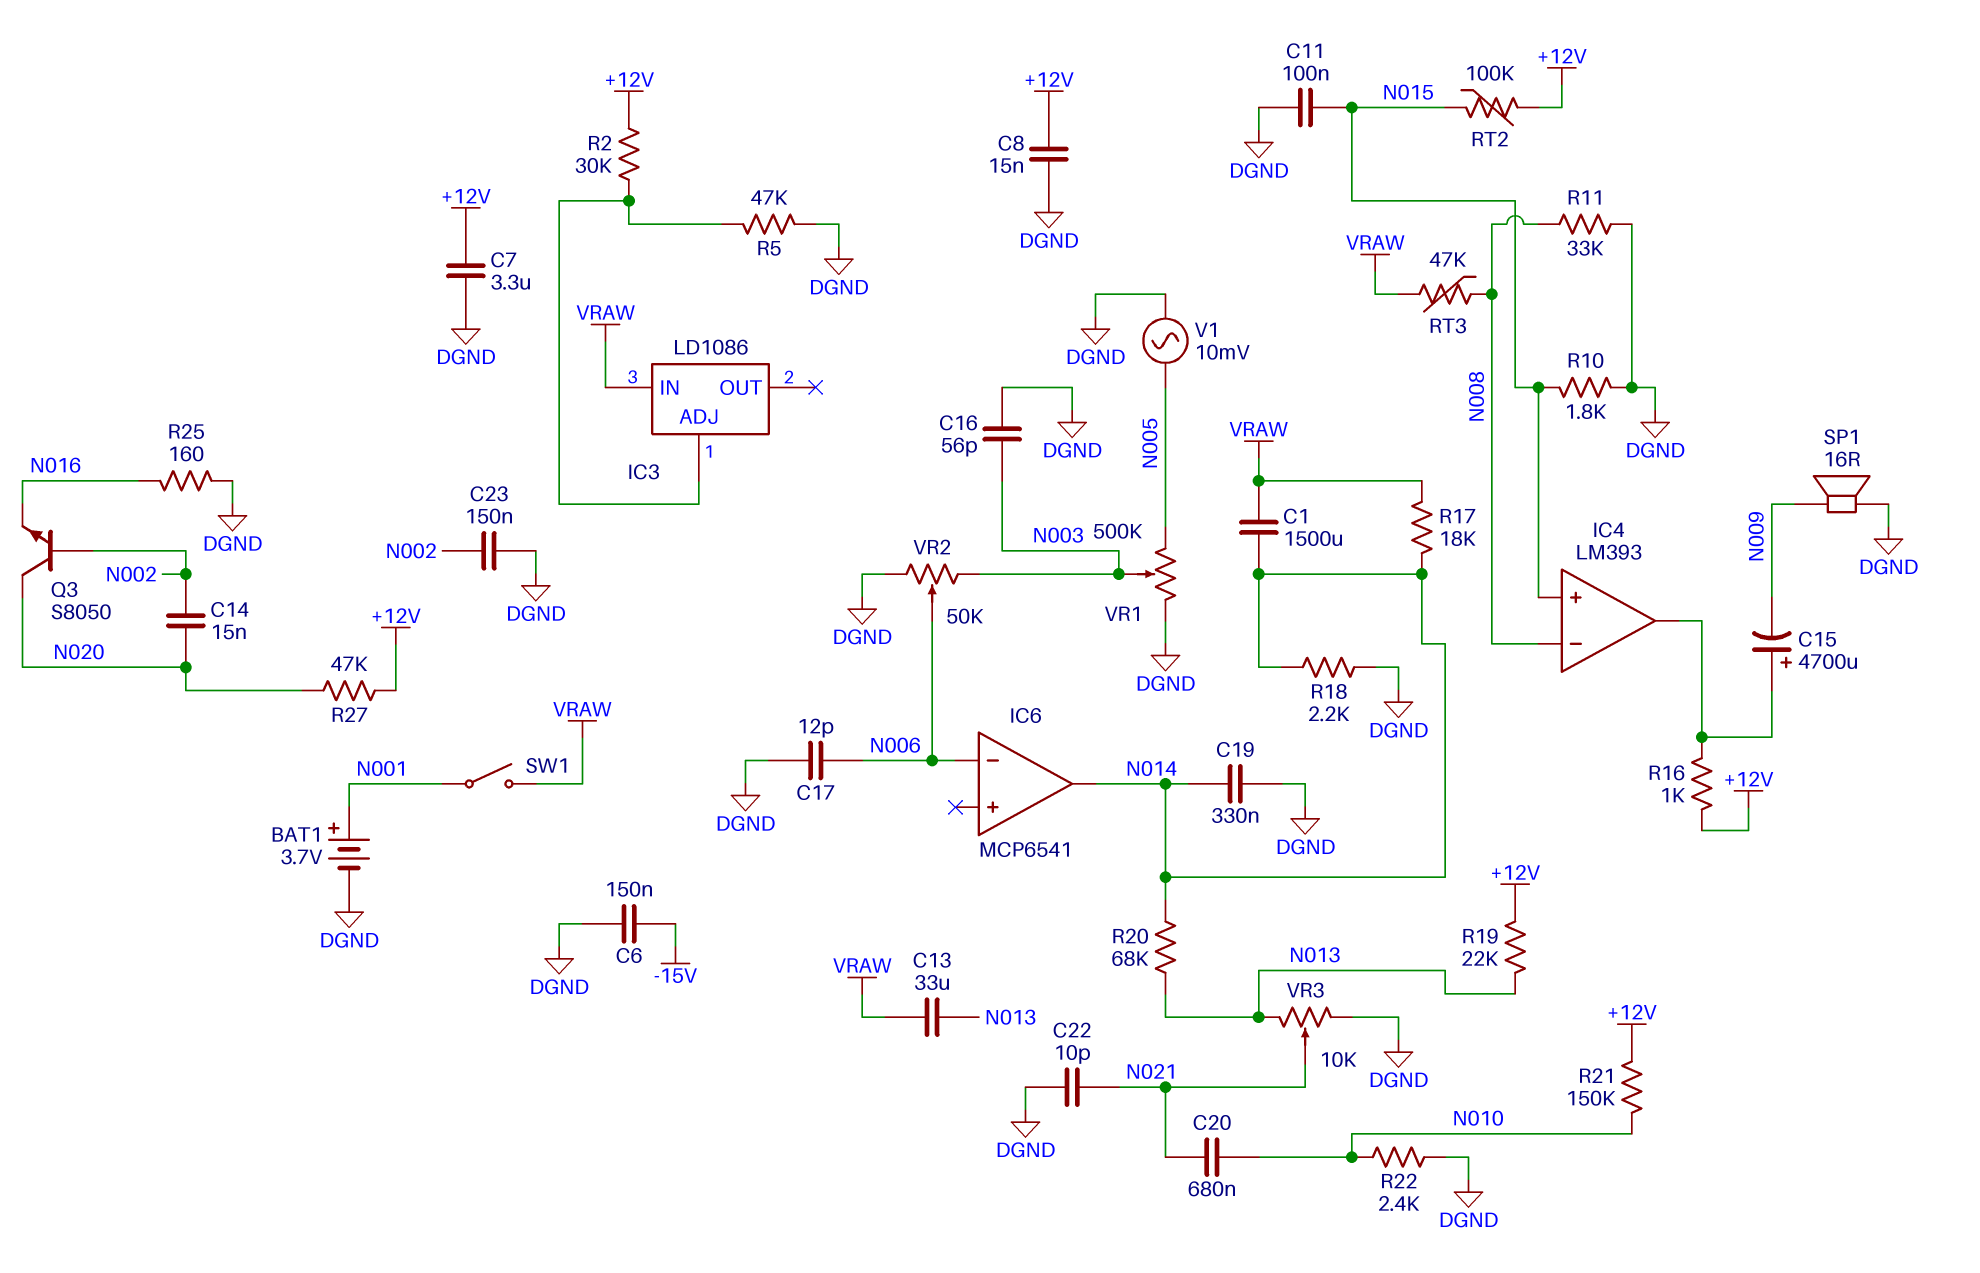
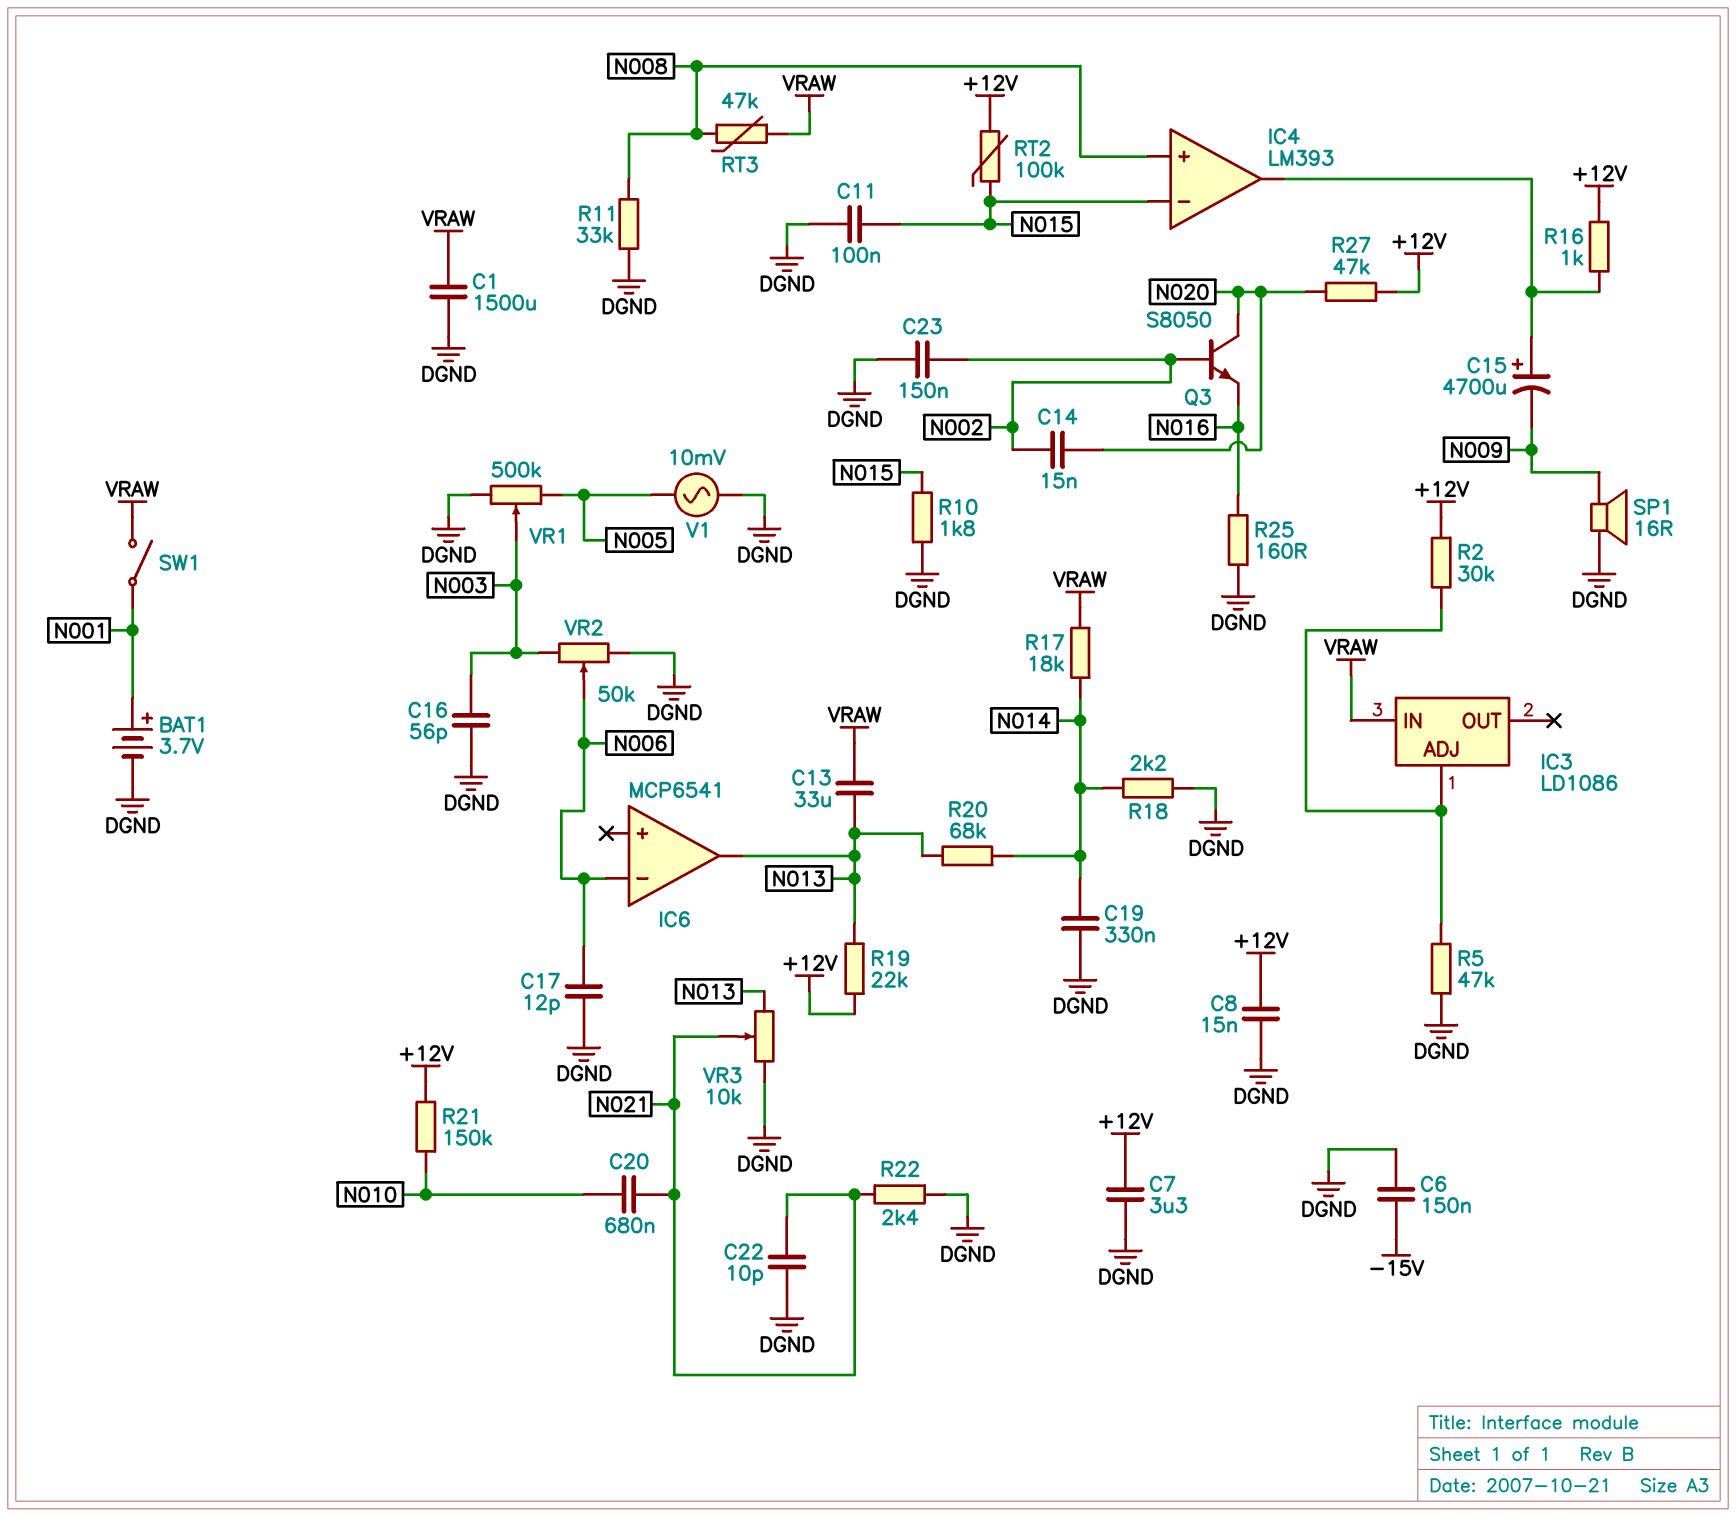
C1: 1500uF (N014, VRAW) -> 1500uF (DGND, VRAW)
IC4 pin in+: N015 -> N008
IC4 pin in-: N008 -> N015
IC6 pin out: N014 -> N013
R22: 2.4k (DGND, N010) -> 2.4k (DGND, N021)

